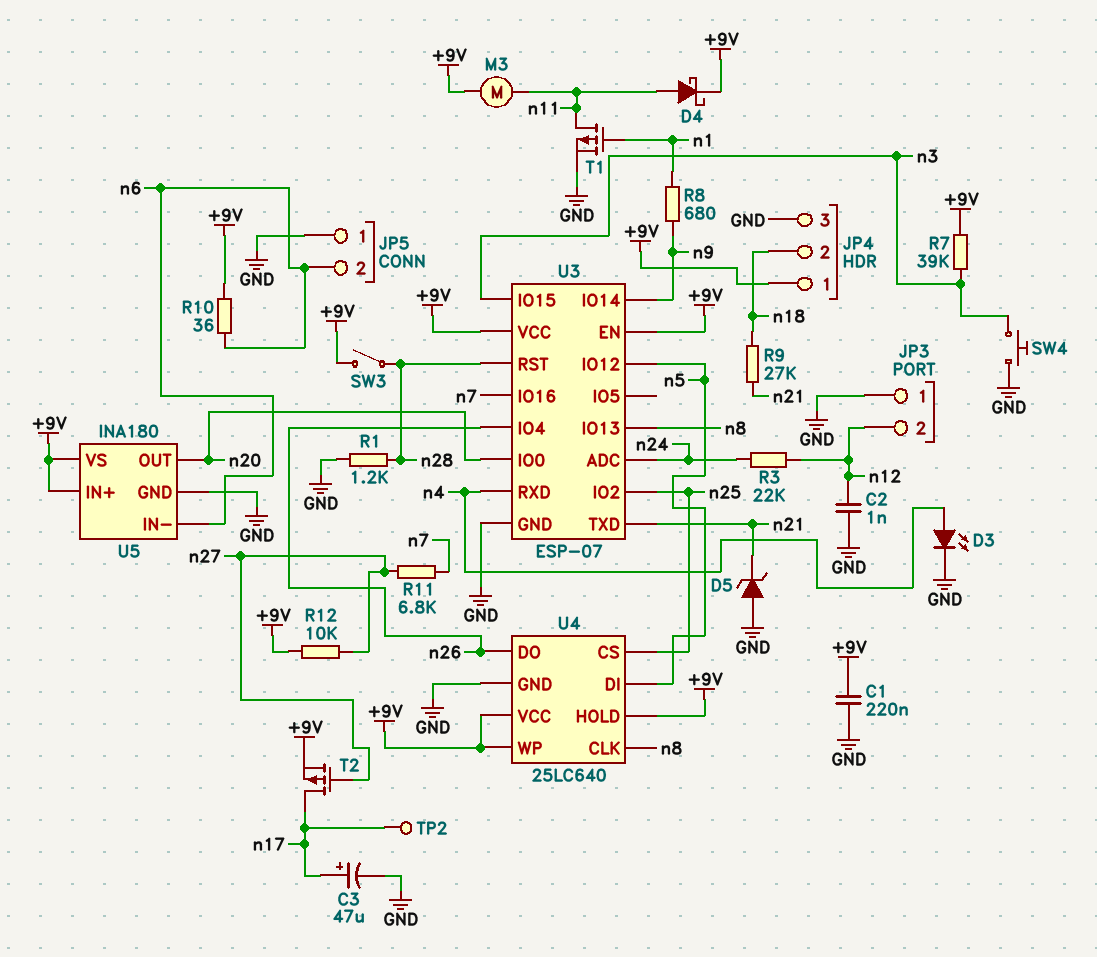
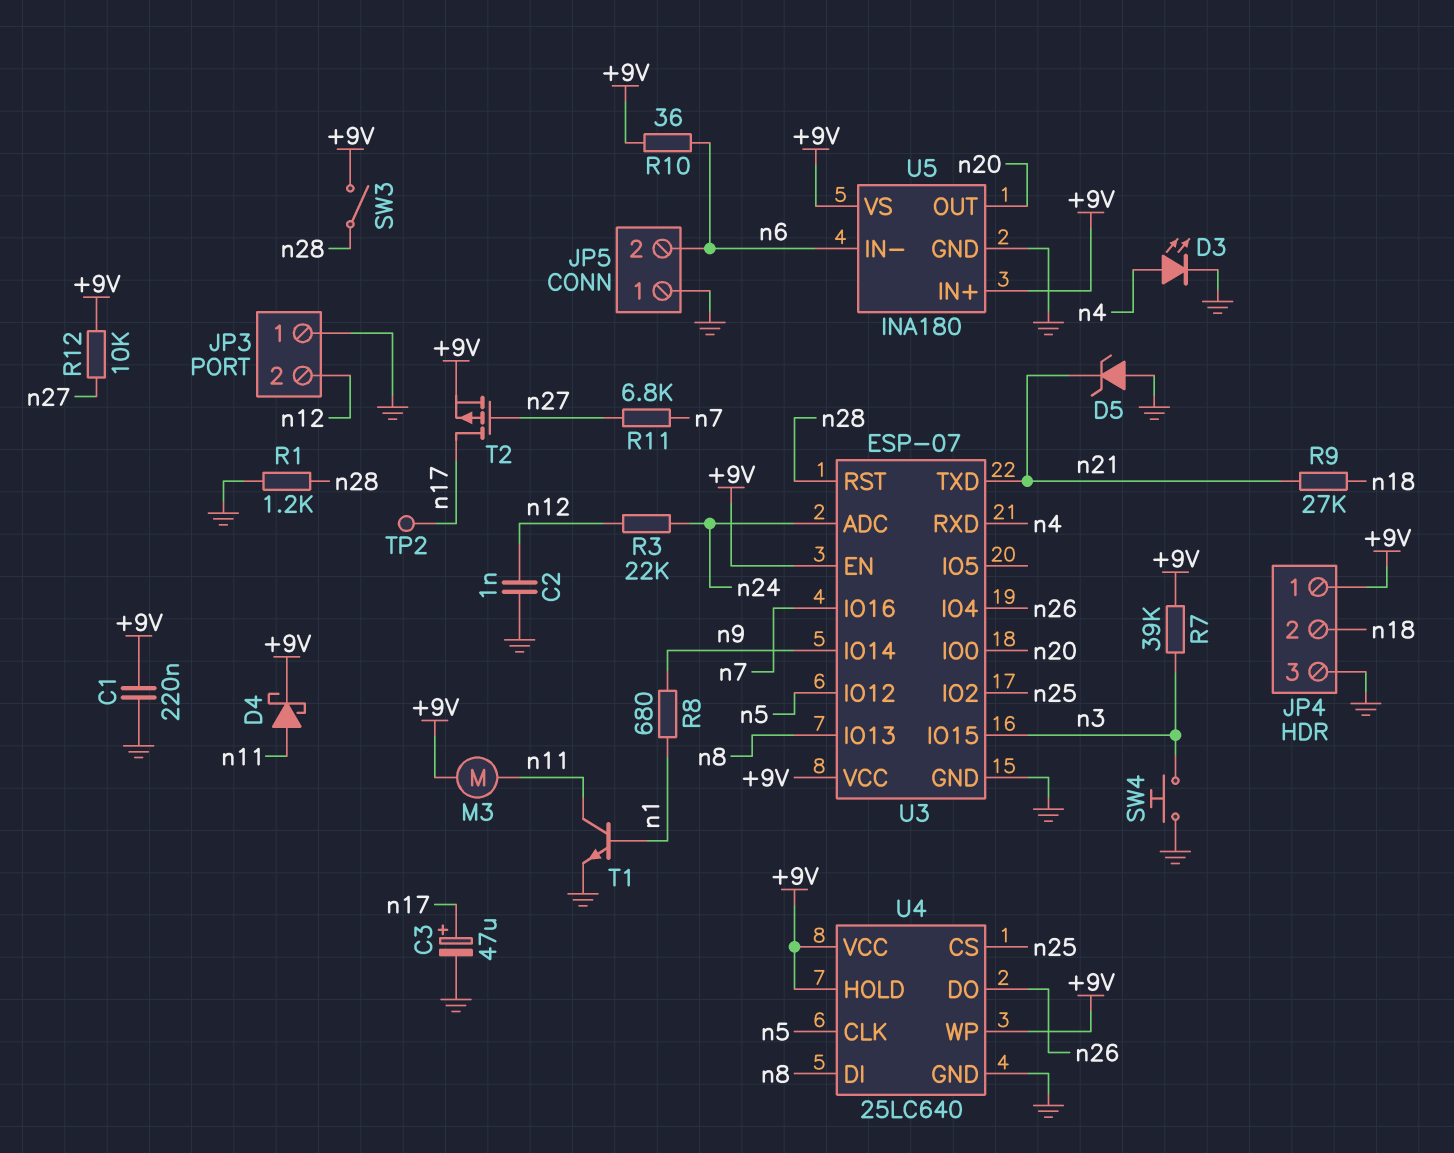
T1: PMOS (G n1, D n11, S GND) -> NPN (B n1, C n11, E GND)
U4 pin CLK: n8 -> n5
U4 pin DI: n5 -> n8

